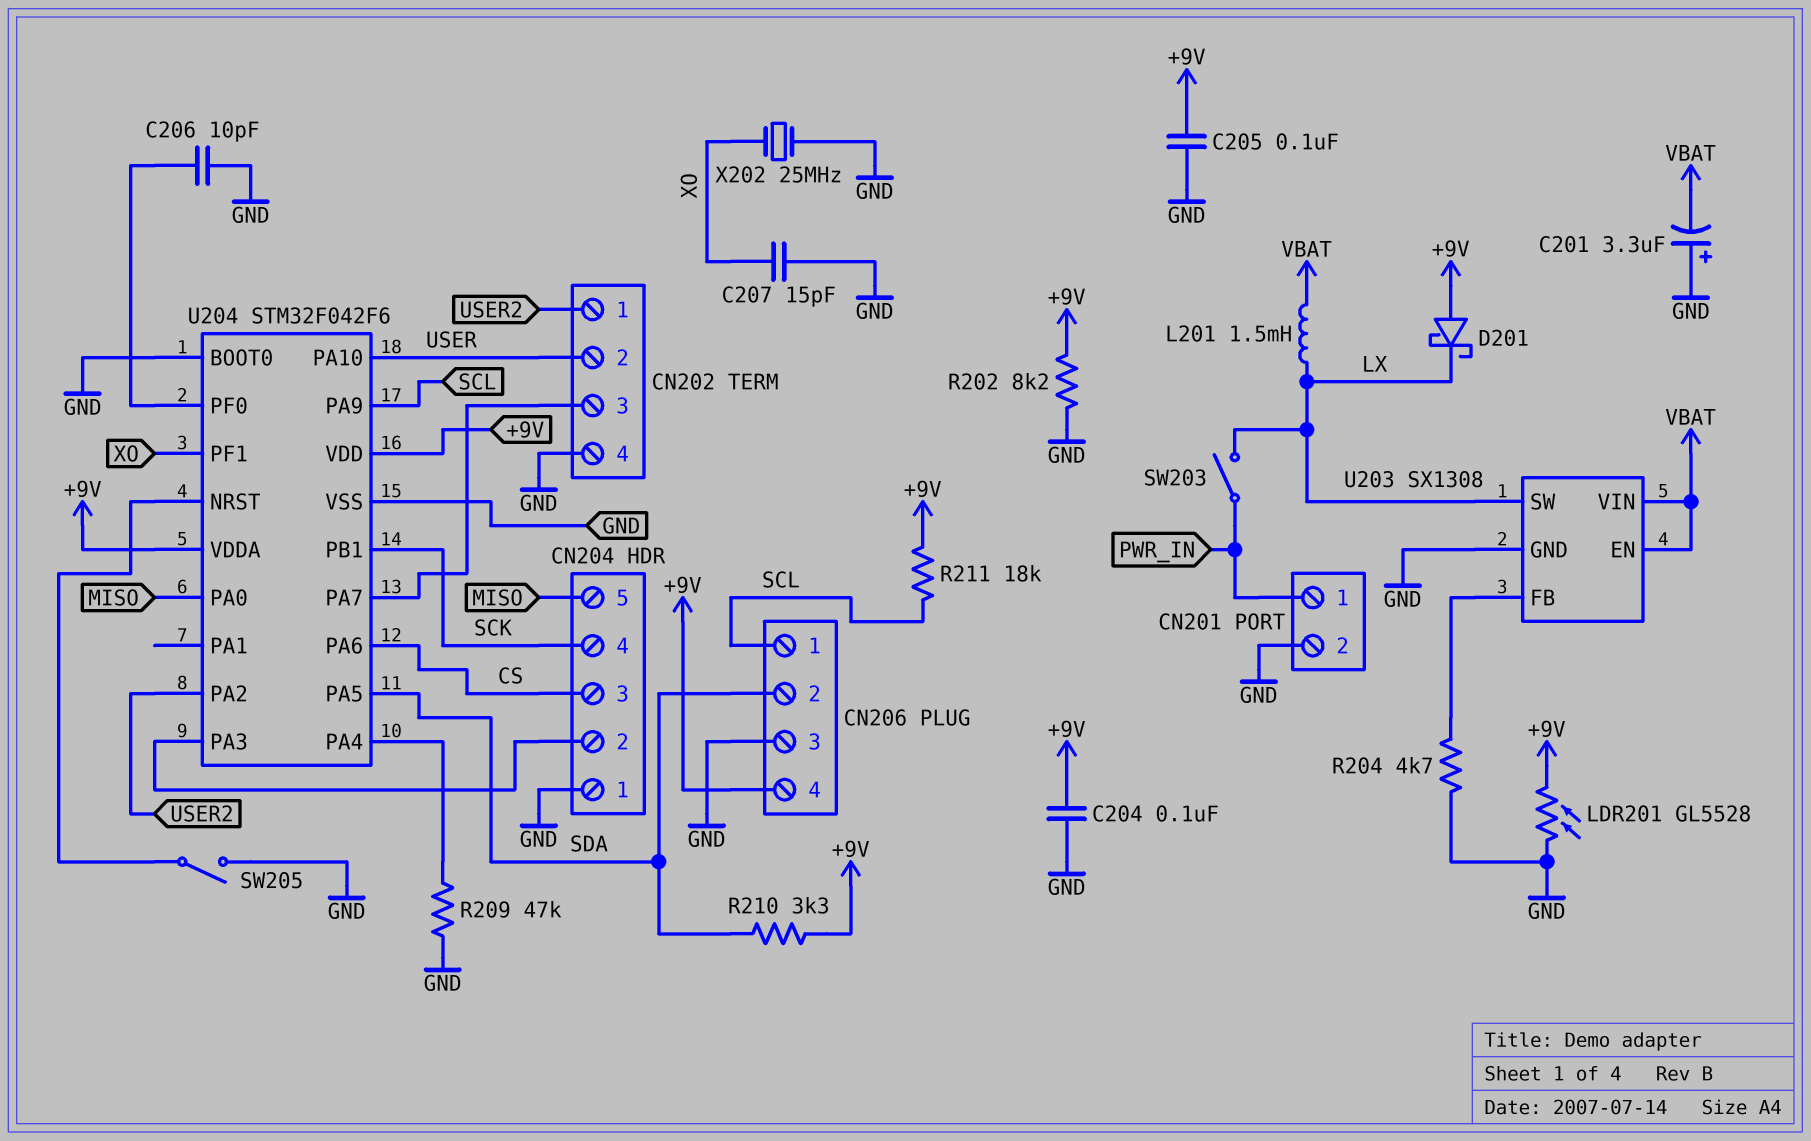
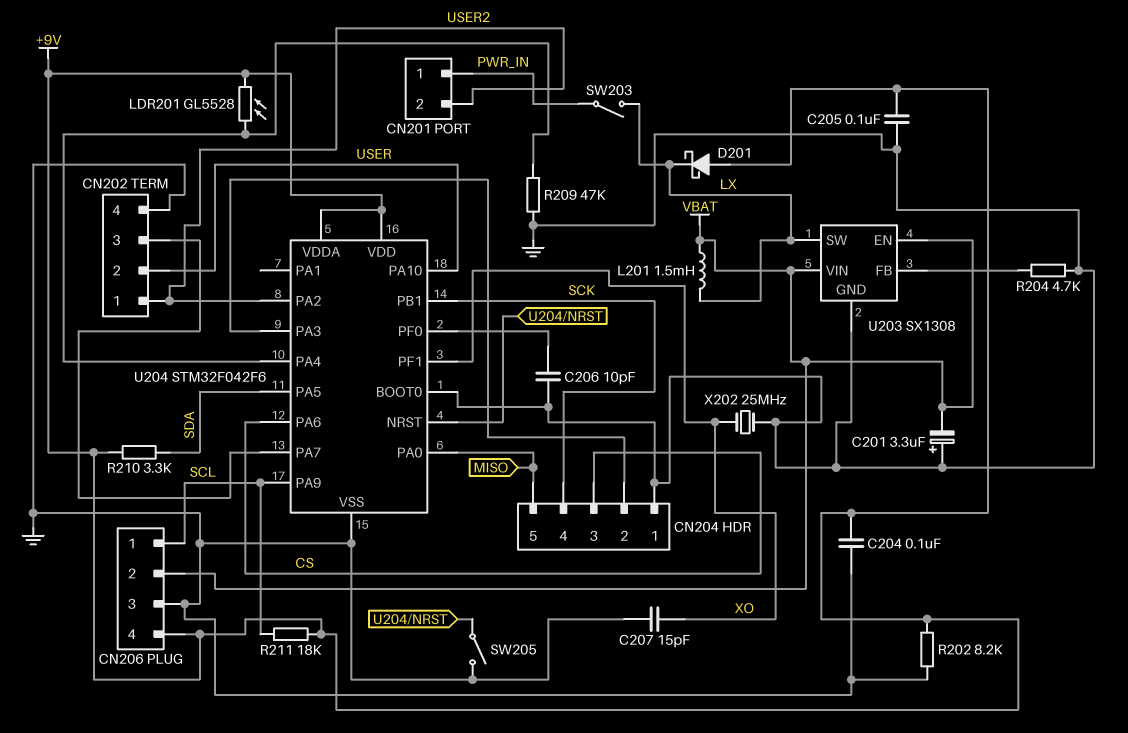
CN201 pin 2: GND -> USER2
CN206 pin 2: SDA -> VBAT
LDR201: GL5528 (+9V, GND) -> GL5528 (+9V, U204/PA4)

